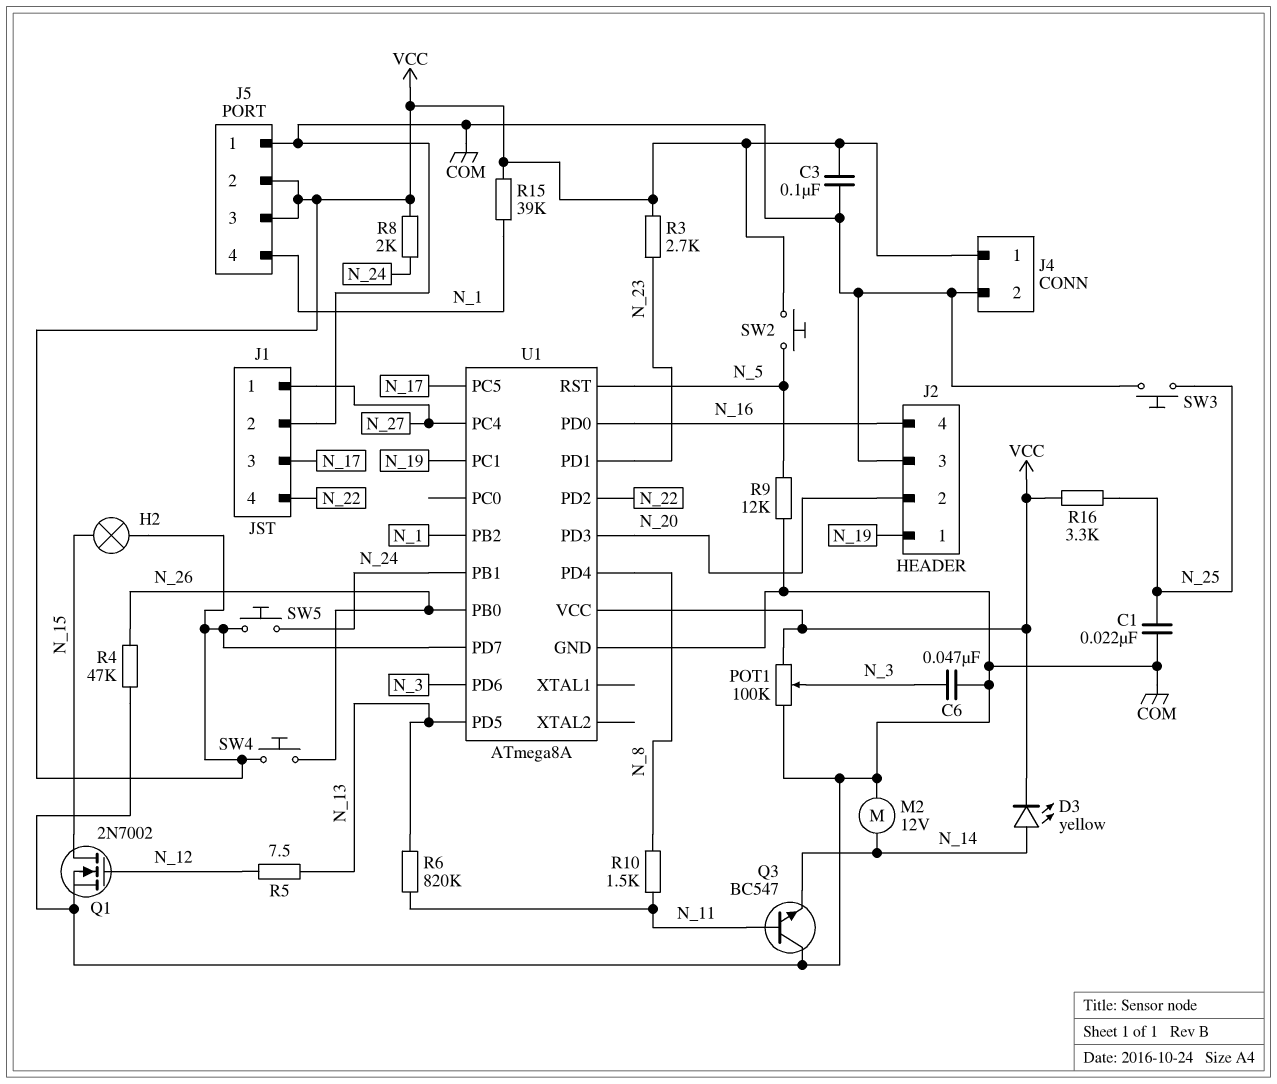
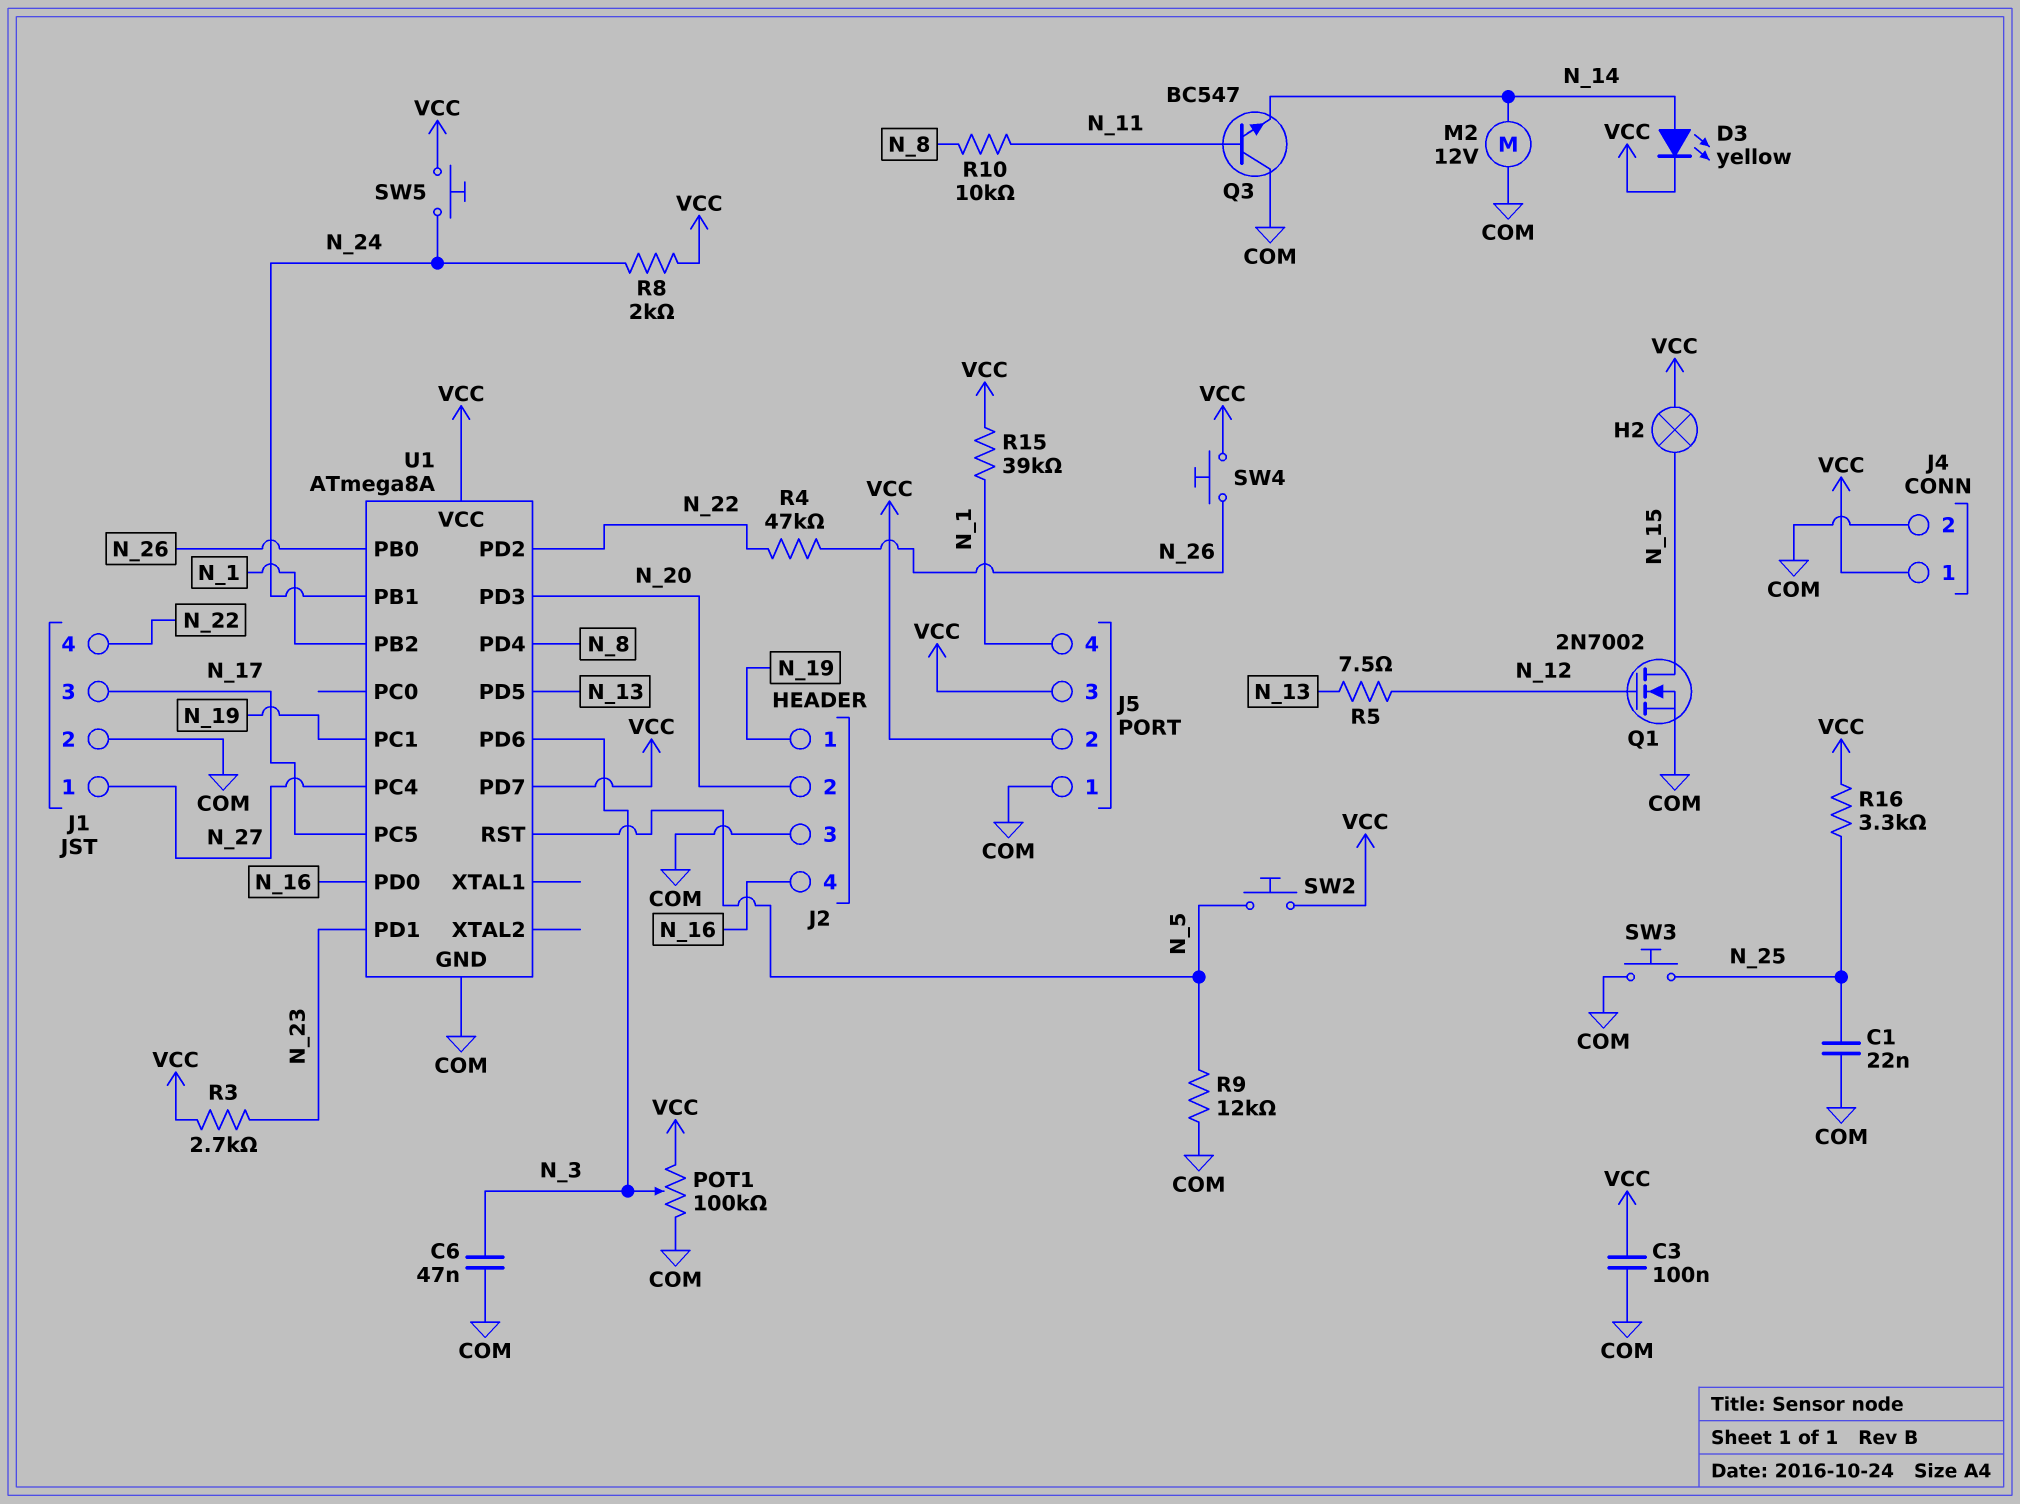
R4: 47k (COM, N_26) -> 47k (N_22, N_26)
R6: 820k (N_11, N_13) -> none
R10: 1.5k (N_8, N_11) -> 10k (N_8, N_11)

